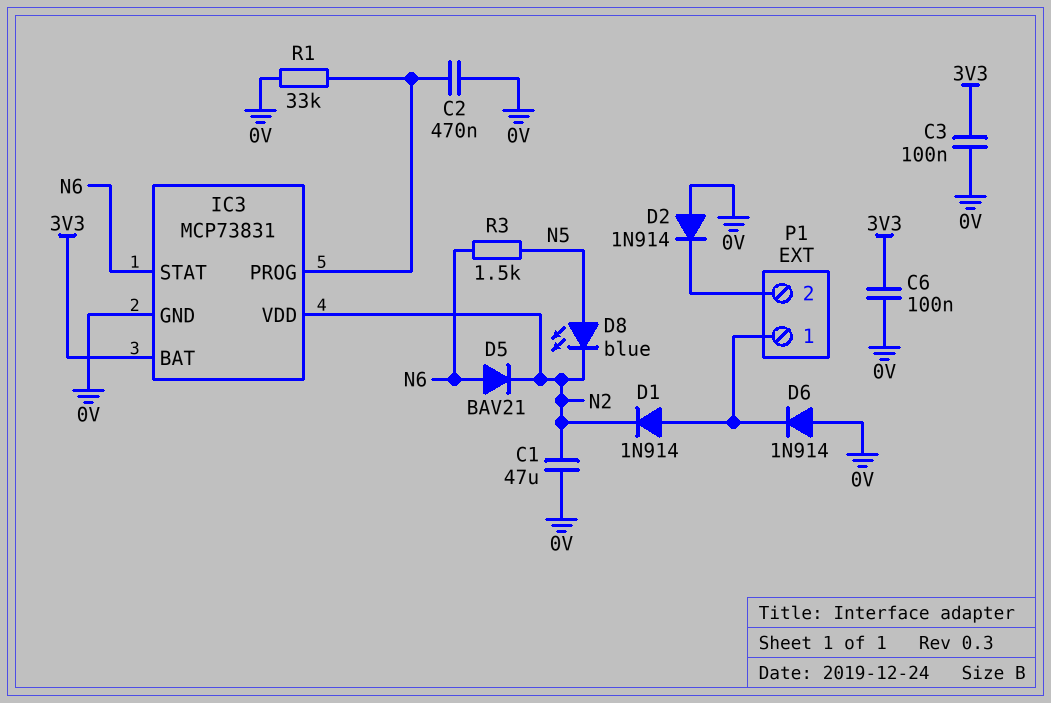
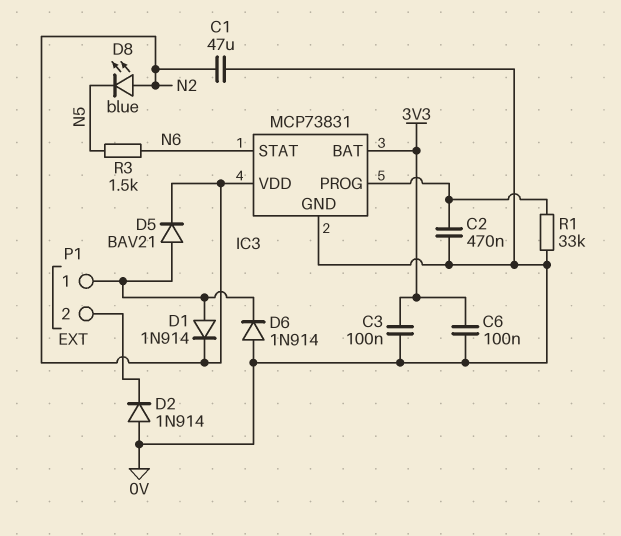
D5: diode BAV21 (A N6, K N2) -> diode BAV21 (A P1/1, K N2)
D8: LED blue (A N5, K N2) -> LED blue (A N2, K N5)

